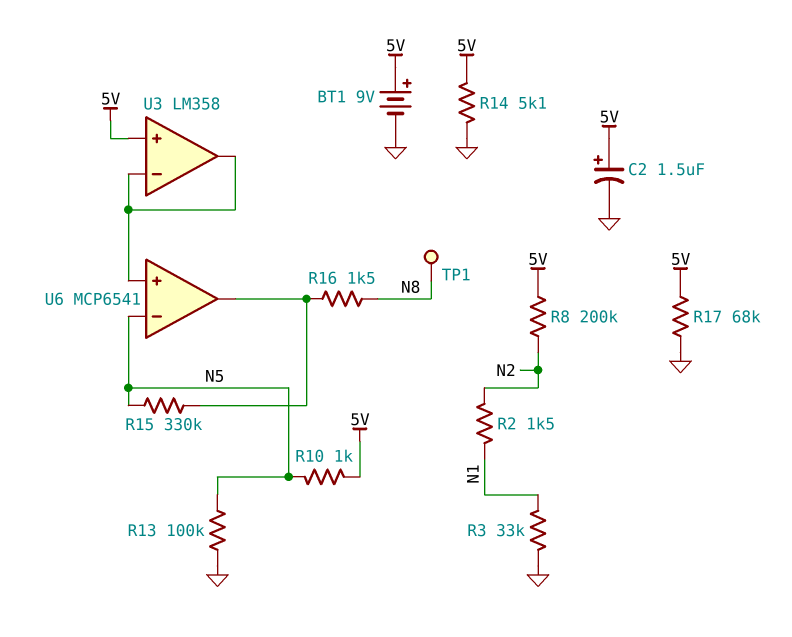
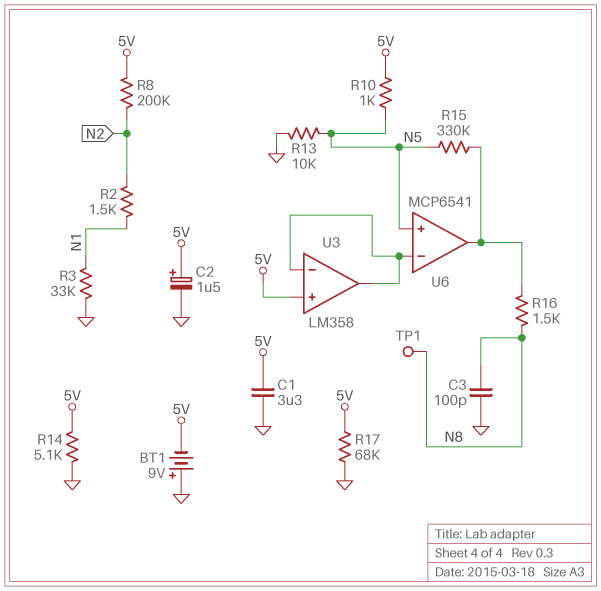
BT1: 9V (plus 5V, minus GND) -> 9V (plus GND, minus 5V)
C1: none -> 3.3uF (5V, GND)
C3: none -> 100pF (GND, N8)
R13: 100k (GND, N5) -> 10k (GND, N5)
U6 pin in+: U3/in- -> N5
U6 pin in-: N5 -> U3/in-

